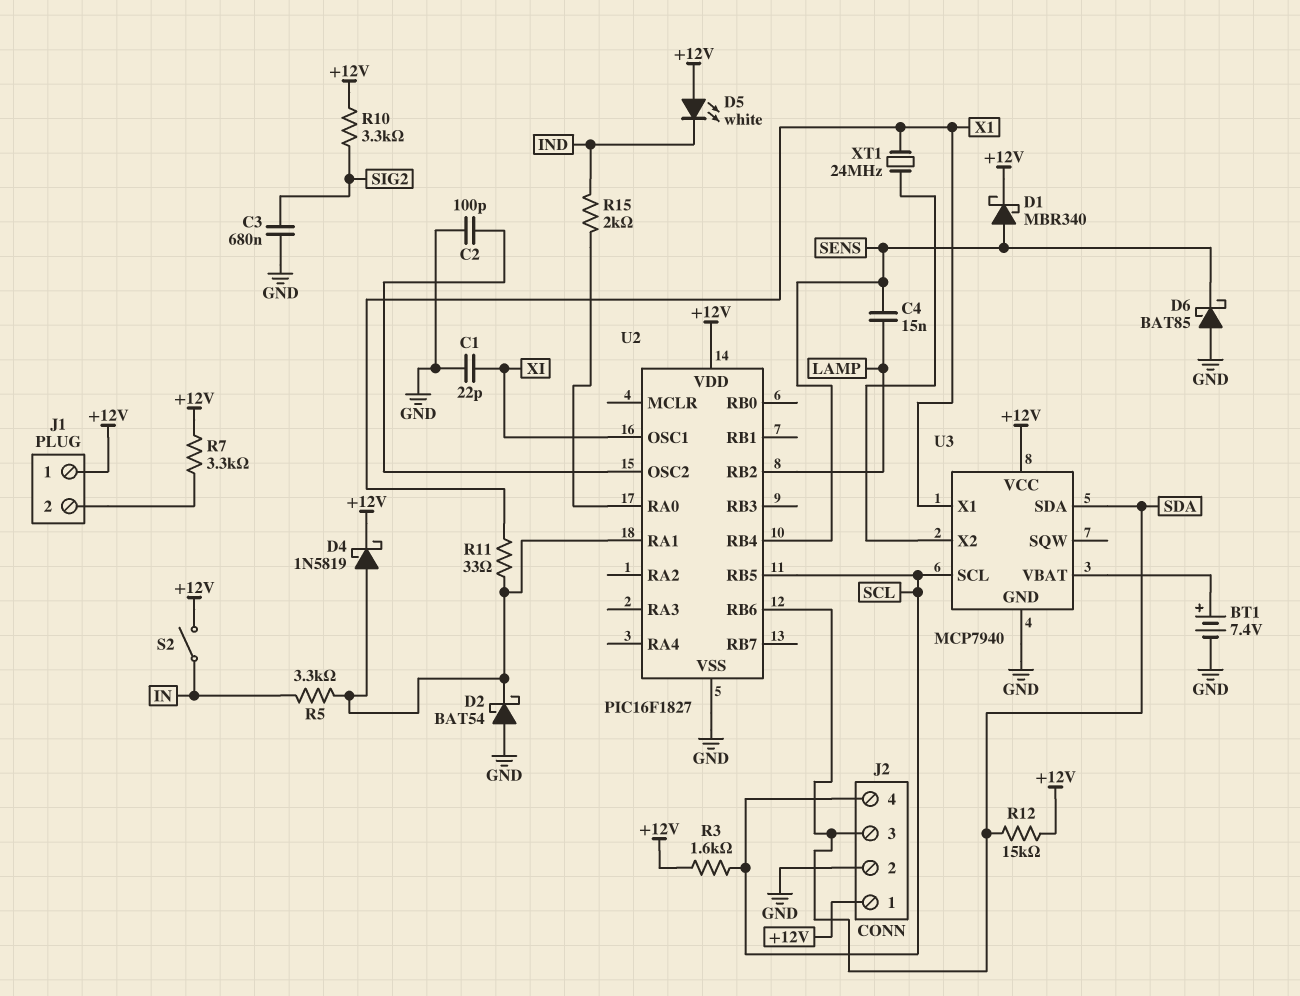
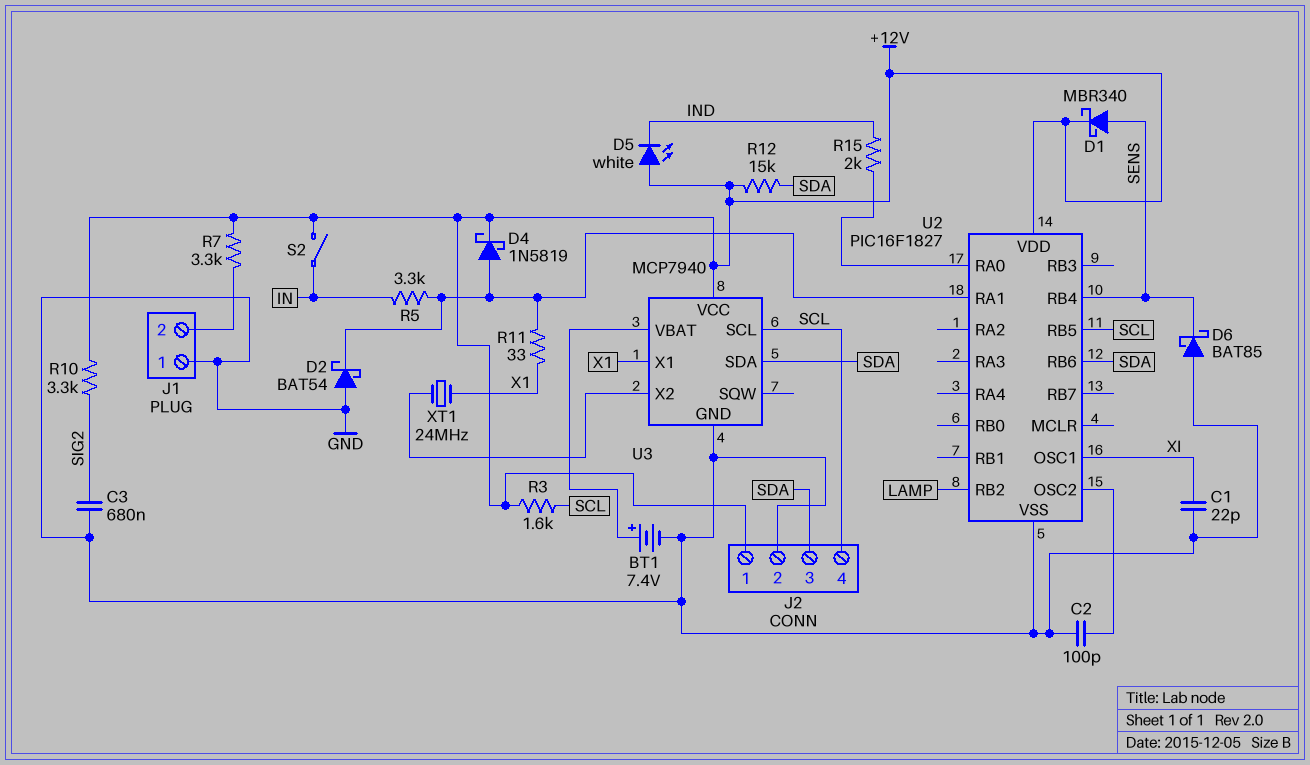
C4: 15nF (LAMP, SENS) -> none
J1 pin 1: +12V -> GND

